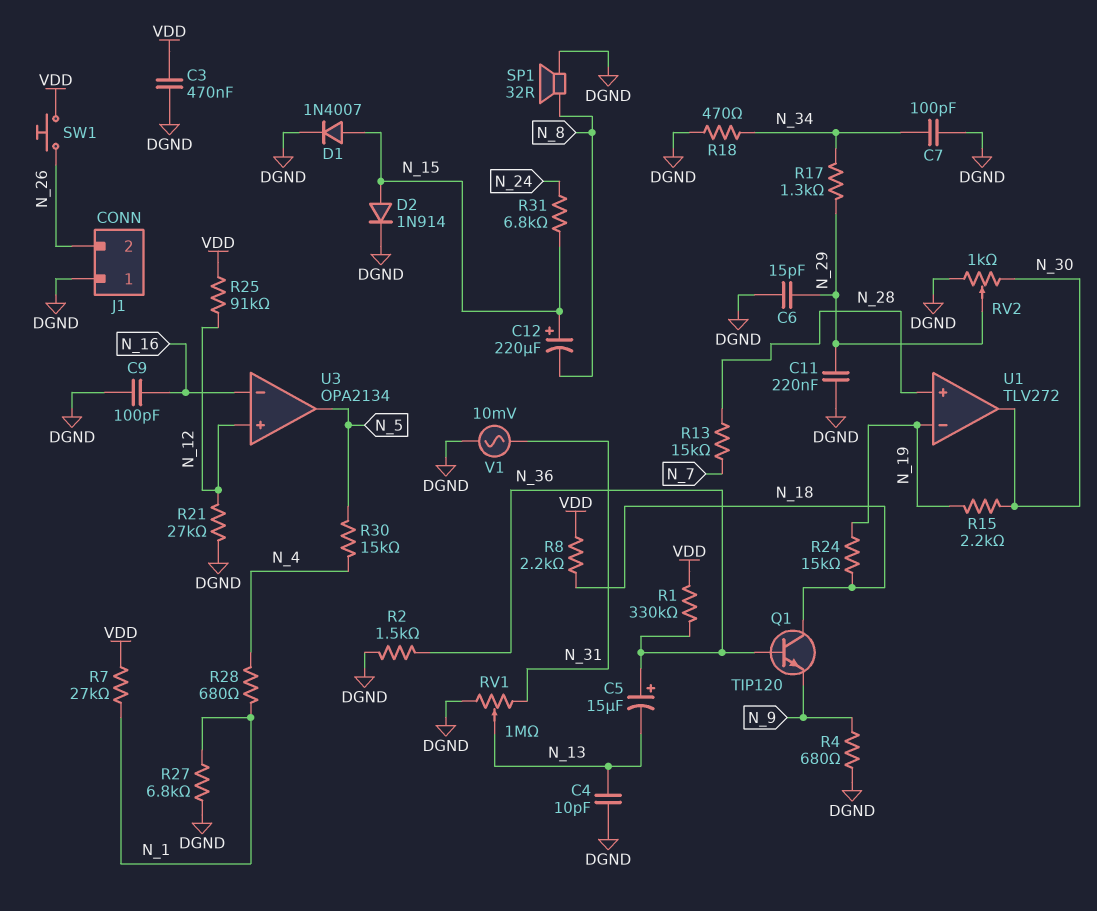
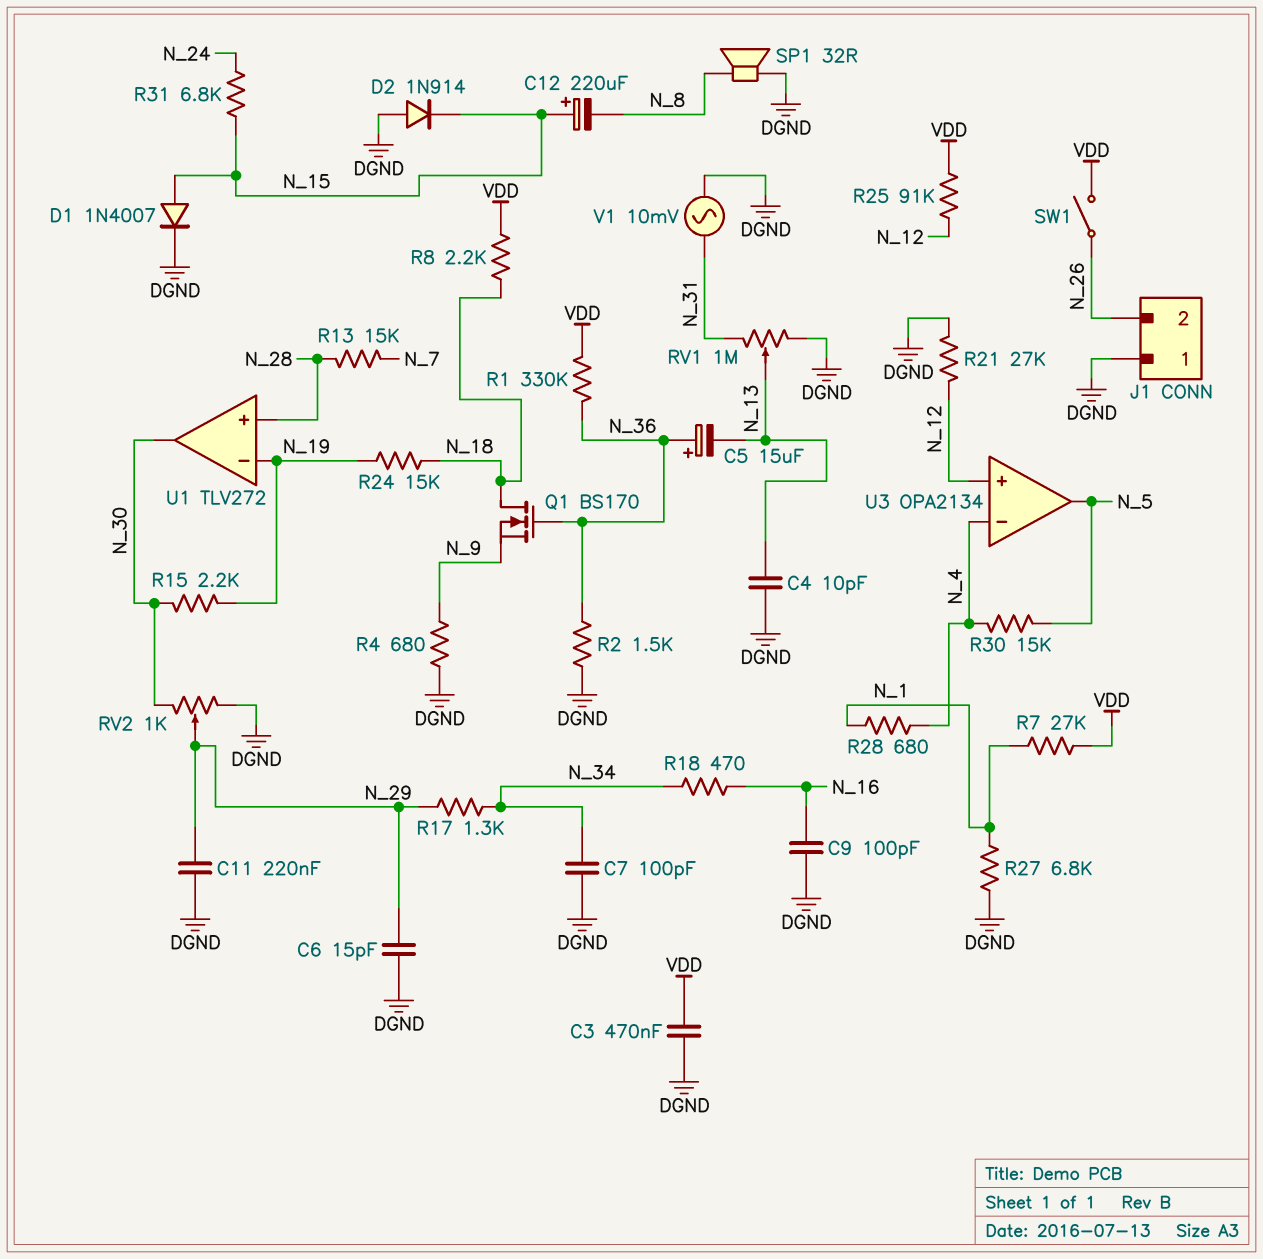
D2: diode 1N914 (A N_15, K DGND) -> diode 1N914 (A DGND, K N_15)
Q1: NPN TIP120 (B N_36, C N_18, E N_9) -> NMOS BS170 (G N_36, D N_18, S N_9)
R18: 470 (DGND, N_34) -> 470 (N_16, N_34)
SW1: button (N_26, VDD) -> switch (N_26, VDD)
U3 pin in-: N_16 -> N_4

